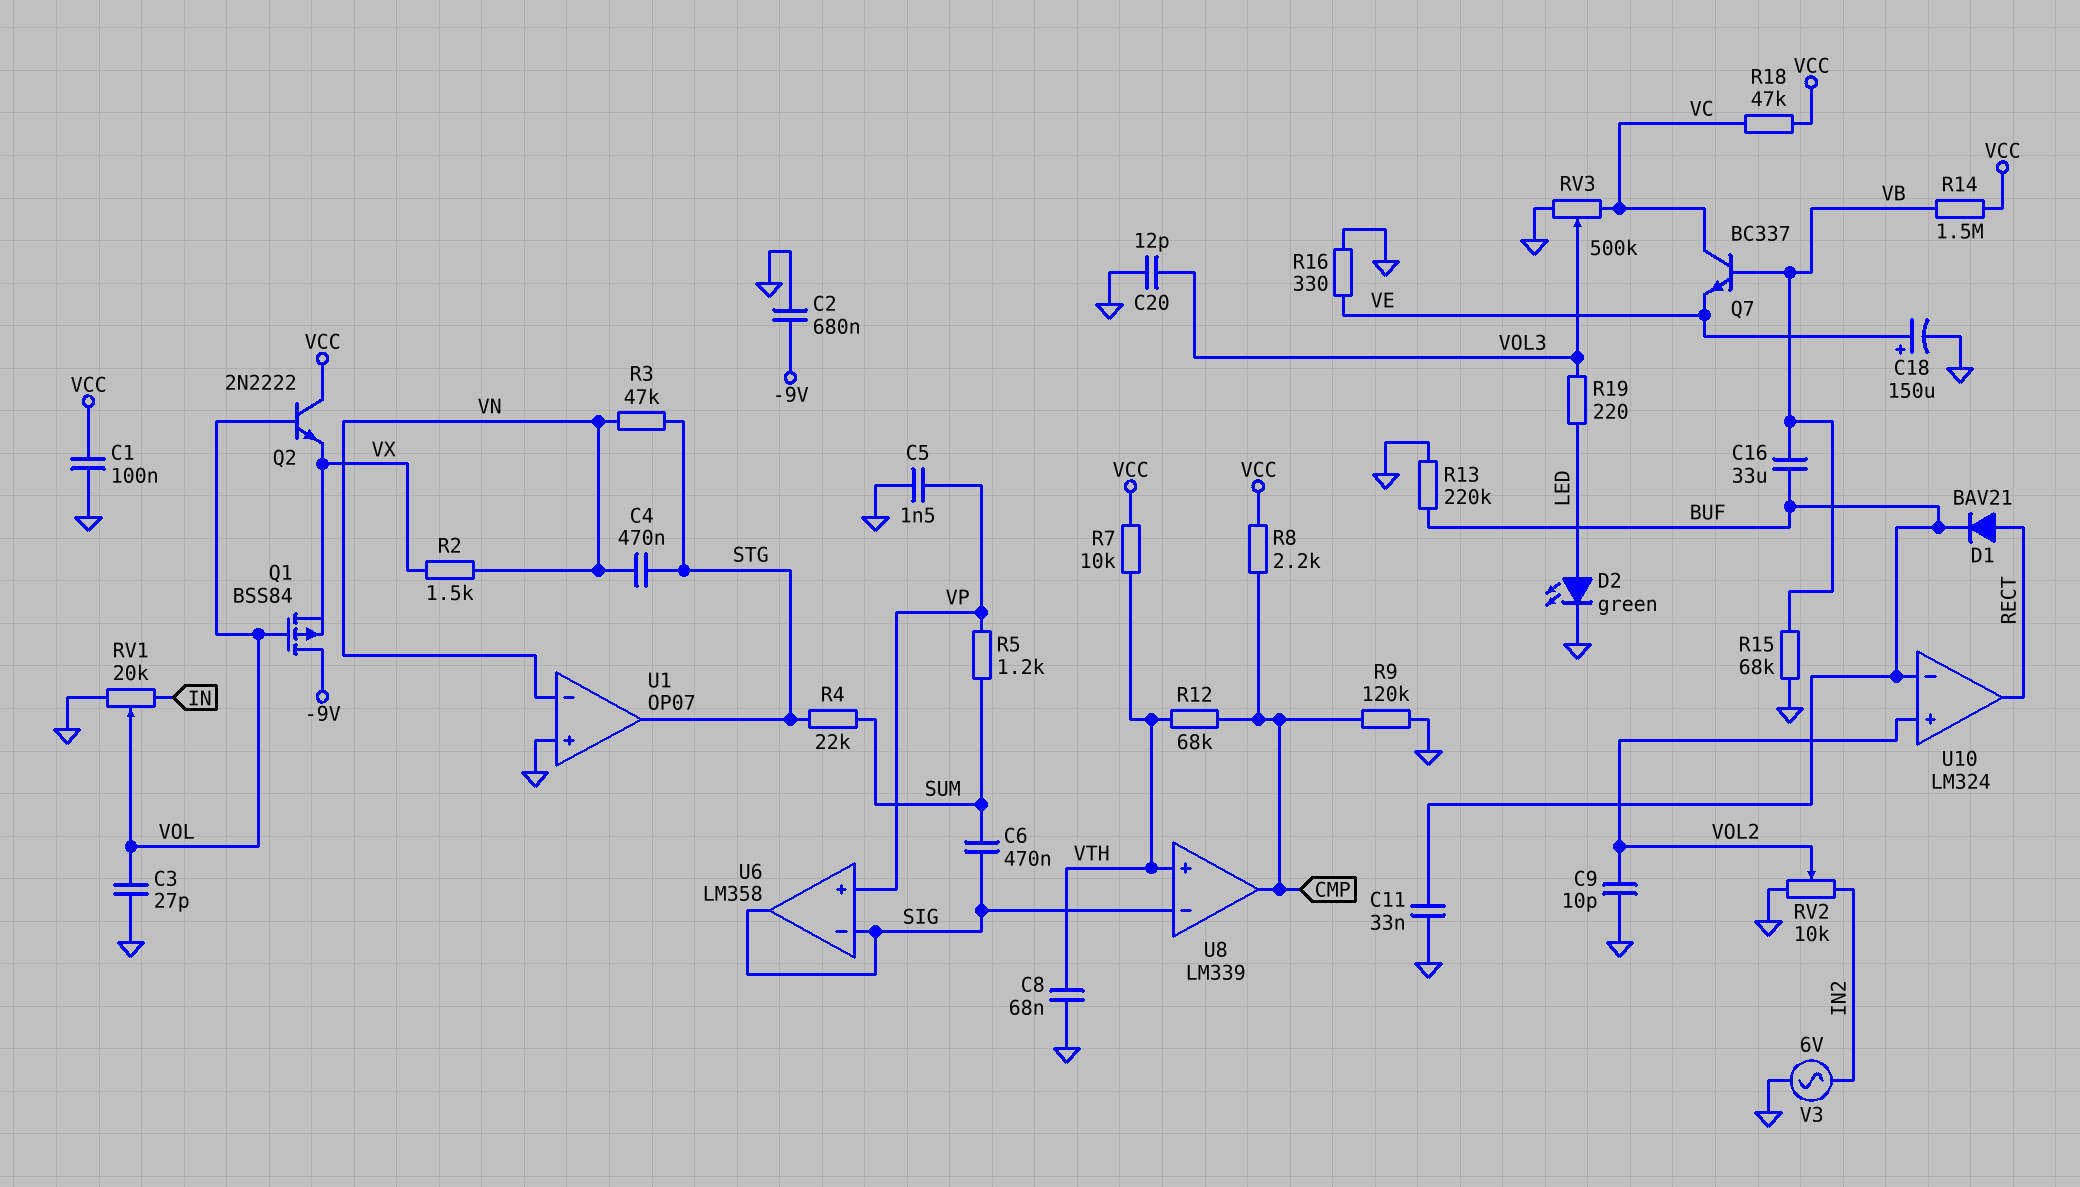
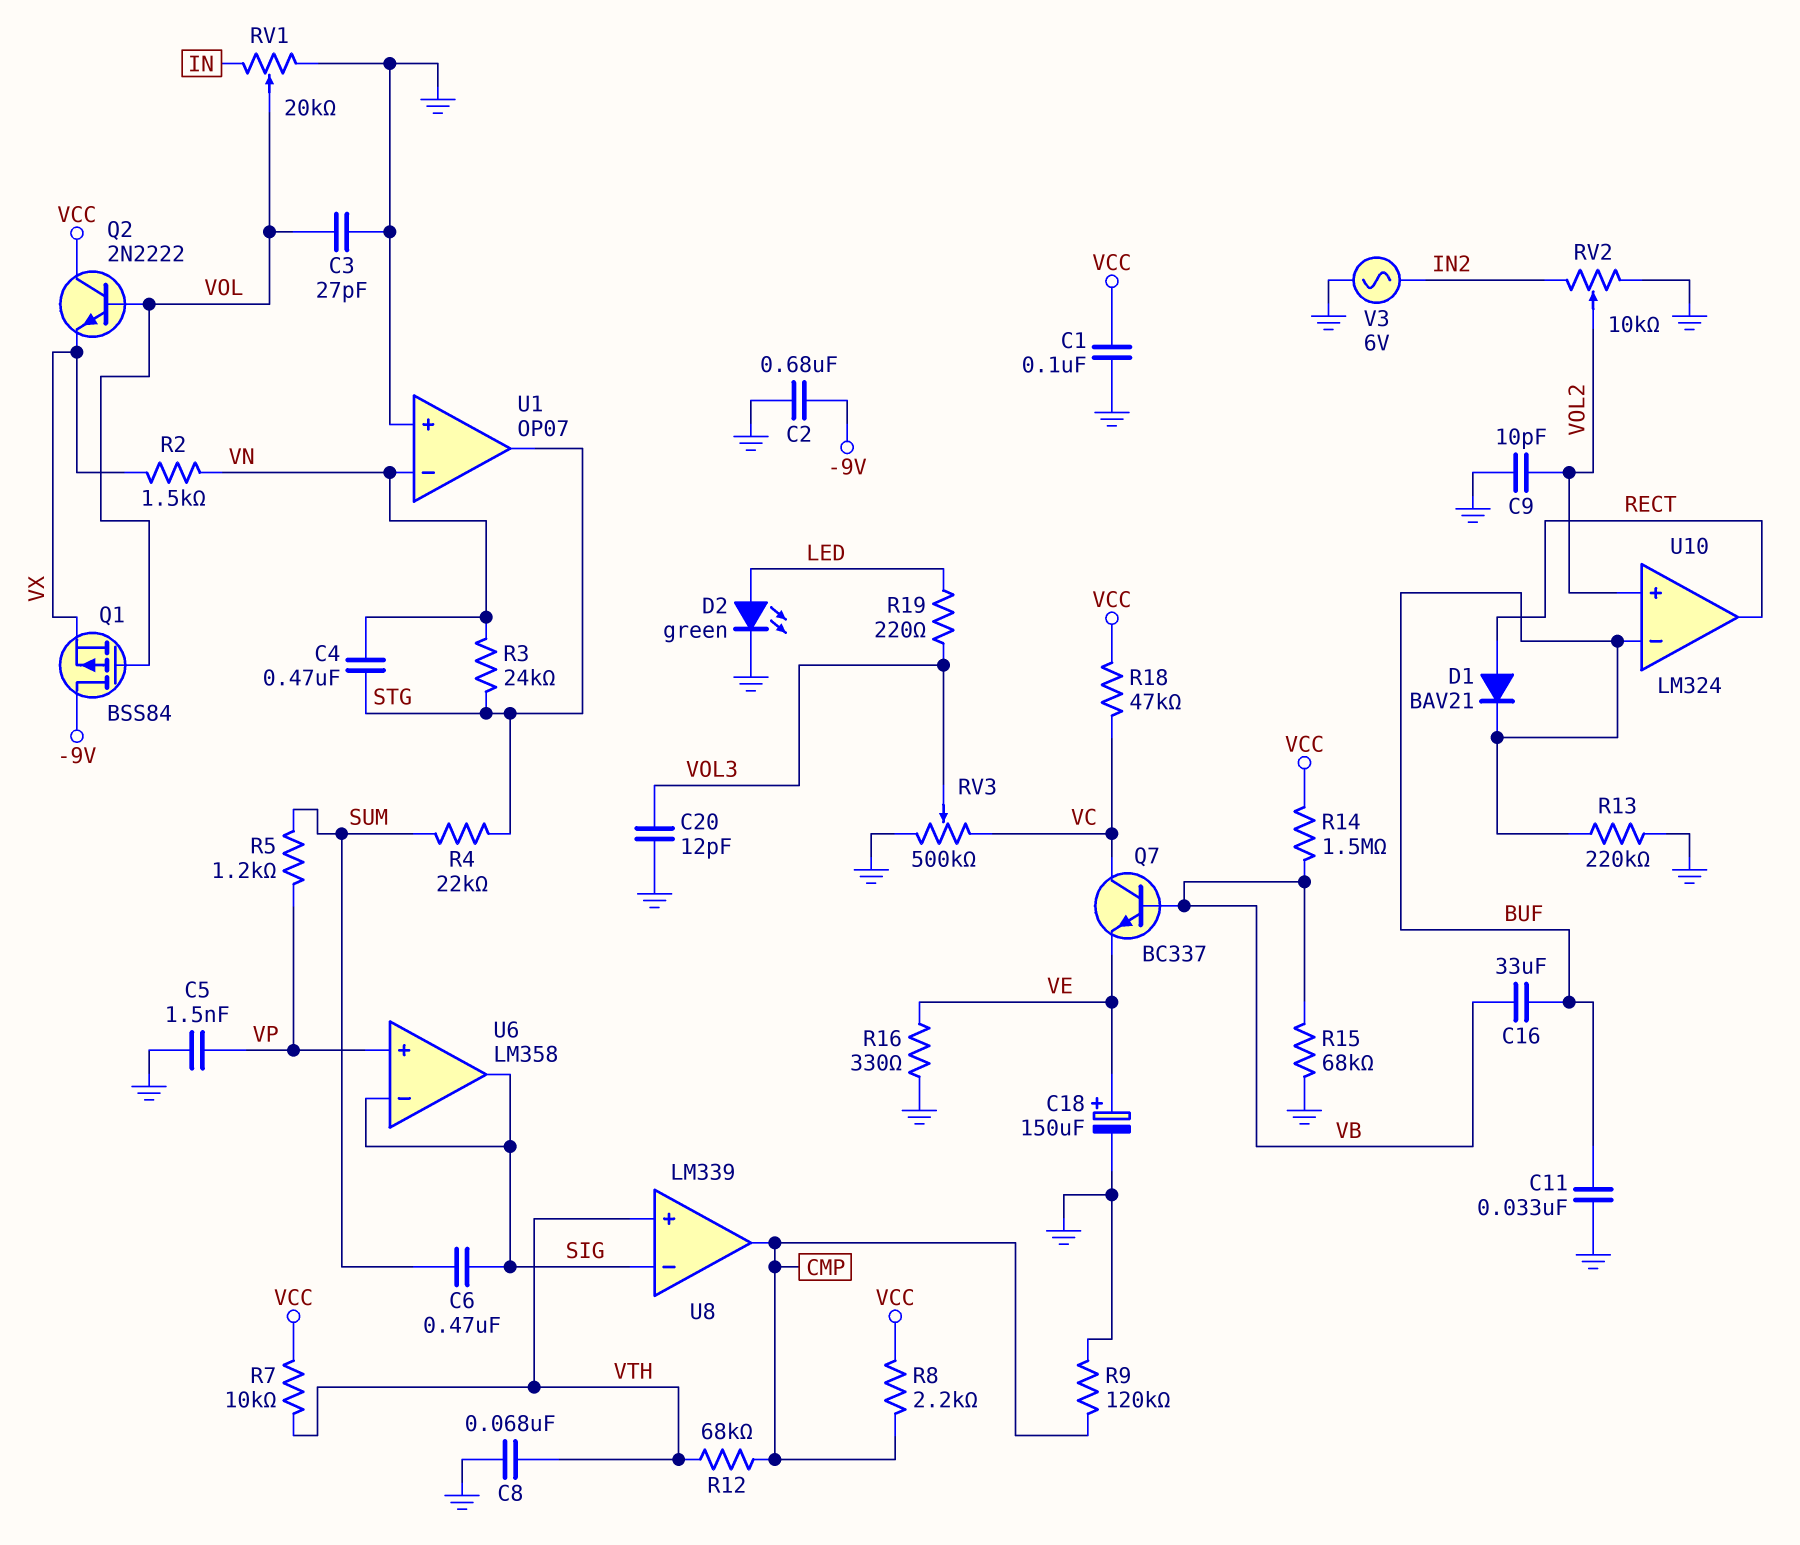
R3: 47k (STG, VN) -> 24k (STG, VN)

